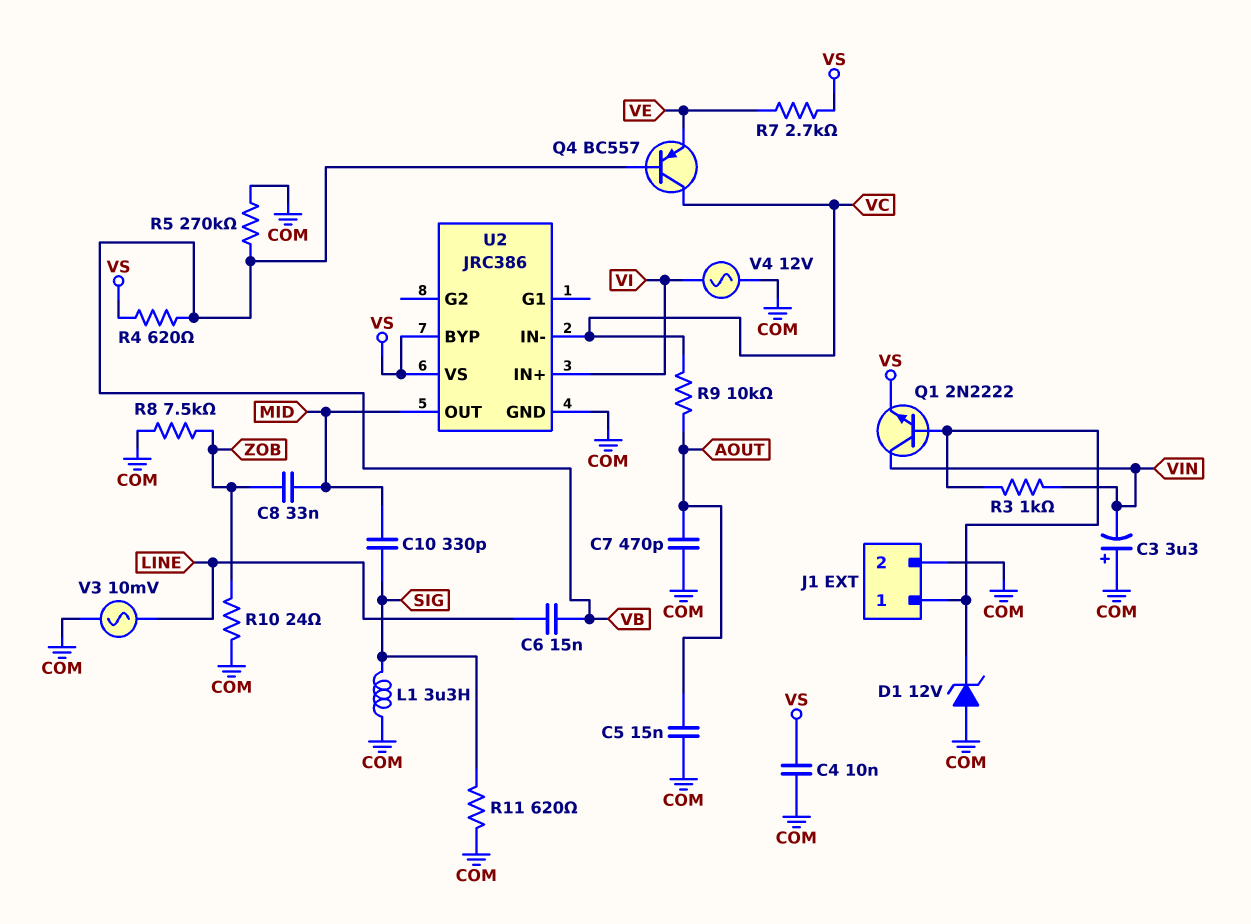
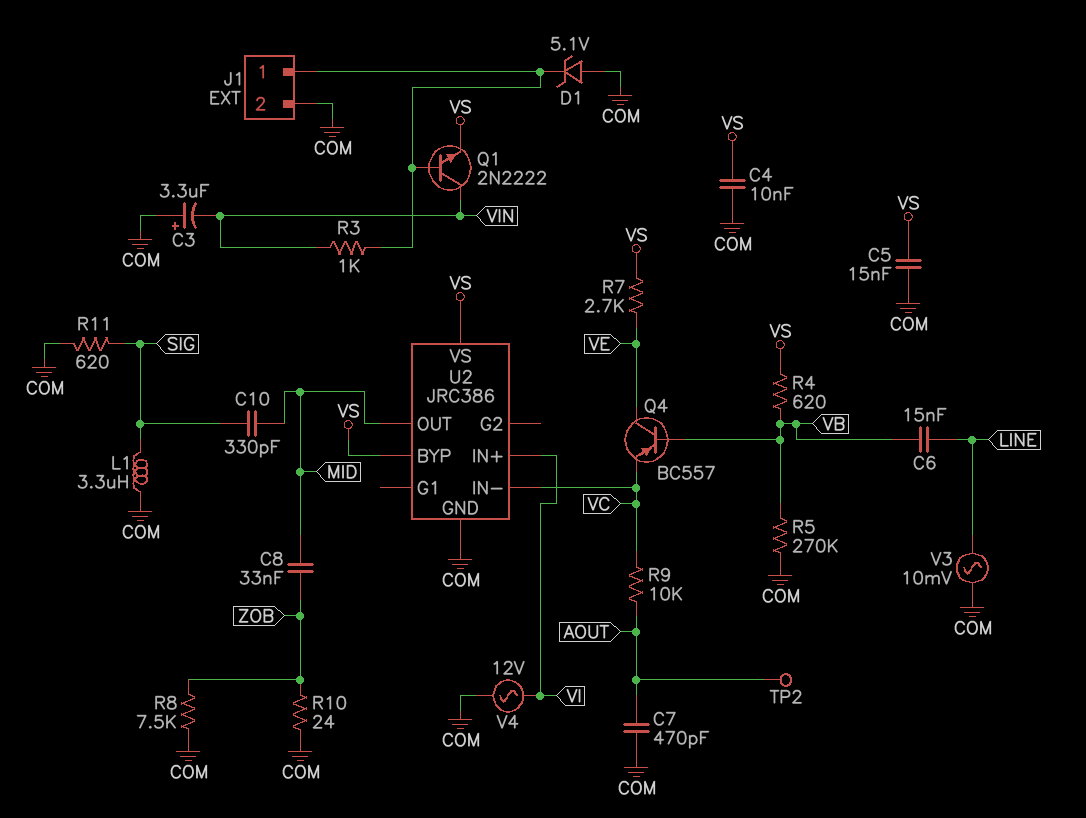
C5: 15nF (AOUT, COM) -> 15nF (COM, VS)
D1: zener 12V (A COM, K J1/1) -> zener 5.1V (A COM, K J1/1)
Q4: PNP BC557 (B VB, C VC, E VE) -> PNP BC557 (B VB, C VE, E VC)
TP2: none -> test point (AOUT)

